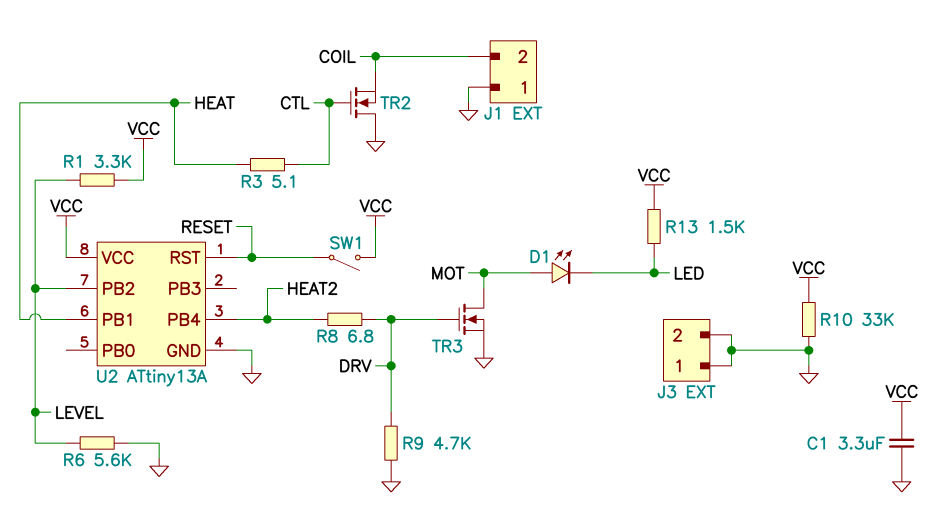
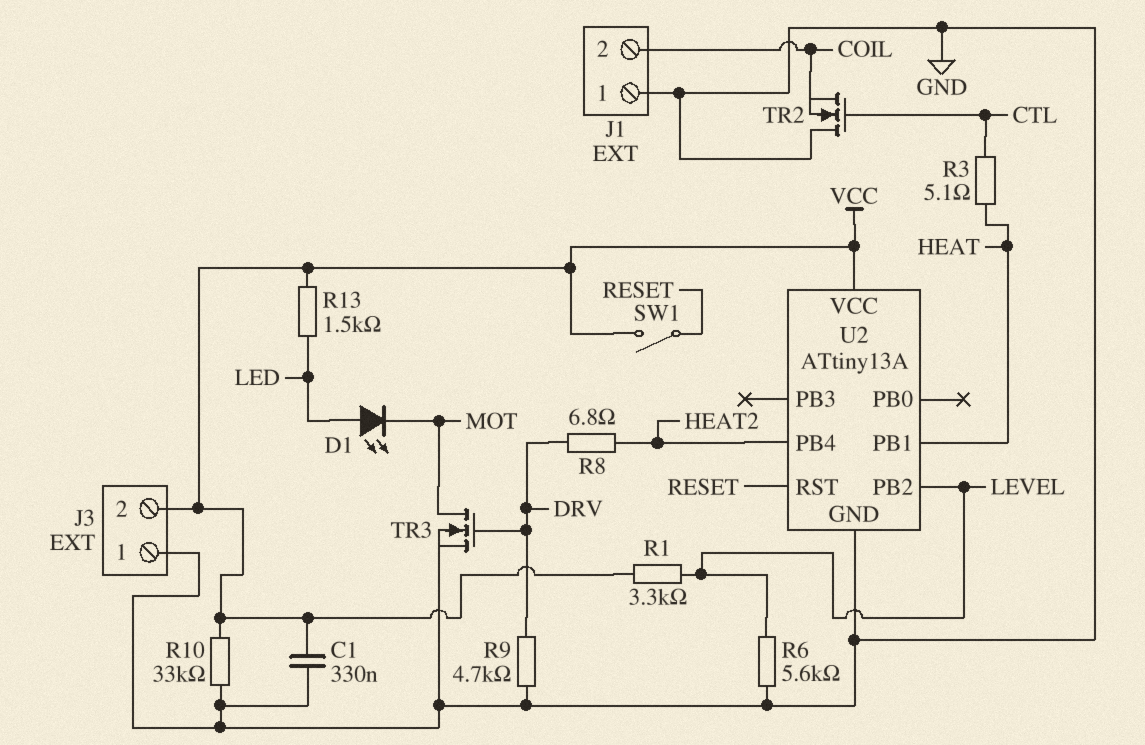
C1: 3.3uF (GND, VCC) -> 330nF (GND, VCC)
D1: LED (A MOT, K LED) -> LED (A LED, K MOT)
J3 pin 2: GND -> VCC

